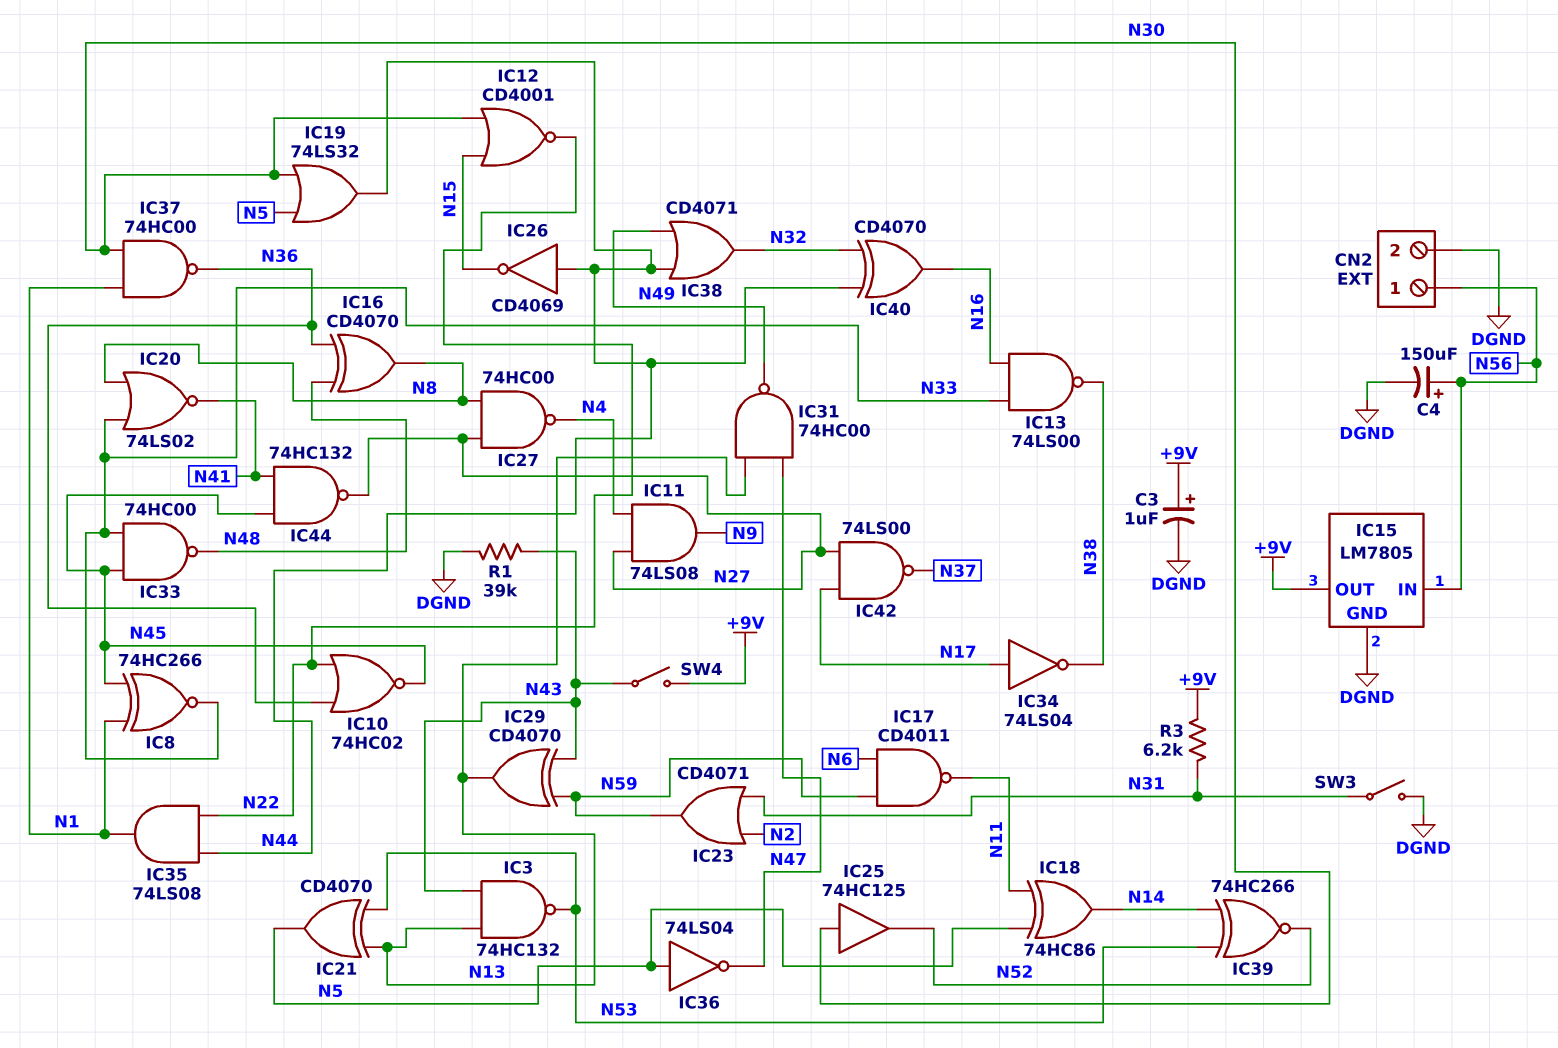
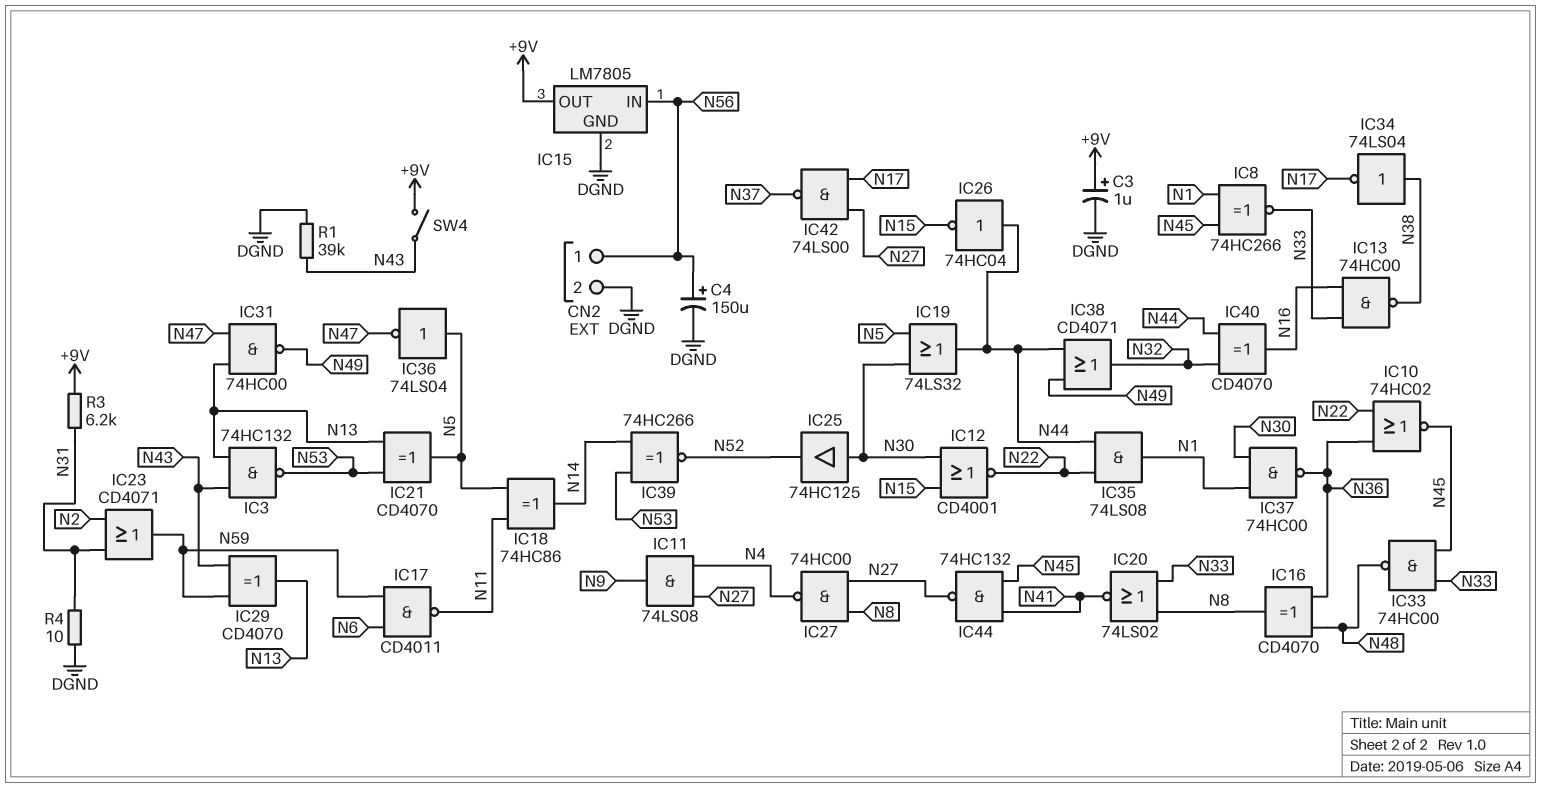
IC13: NAND 74LS00 (in N16, in N33, out N38) -> NAND 74HC00 (in N16, in N33, out N38)
IC26: NOT CD4069 (in N44, out N15) -> NOT 74HC04 (in N44, out N15)
IC34: NOT 74LS04 (in N17, out N38) -> NOT 74LS04 (in N38, out N17)
R4: none -> 10 (DGND, N31)
SW3: switch (DGND, N31) -> none

